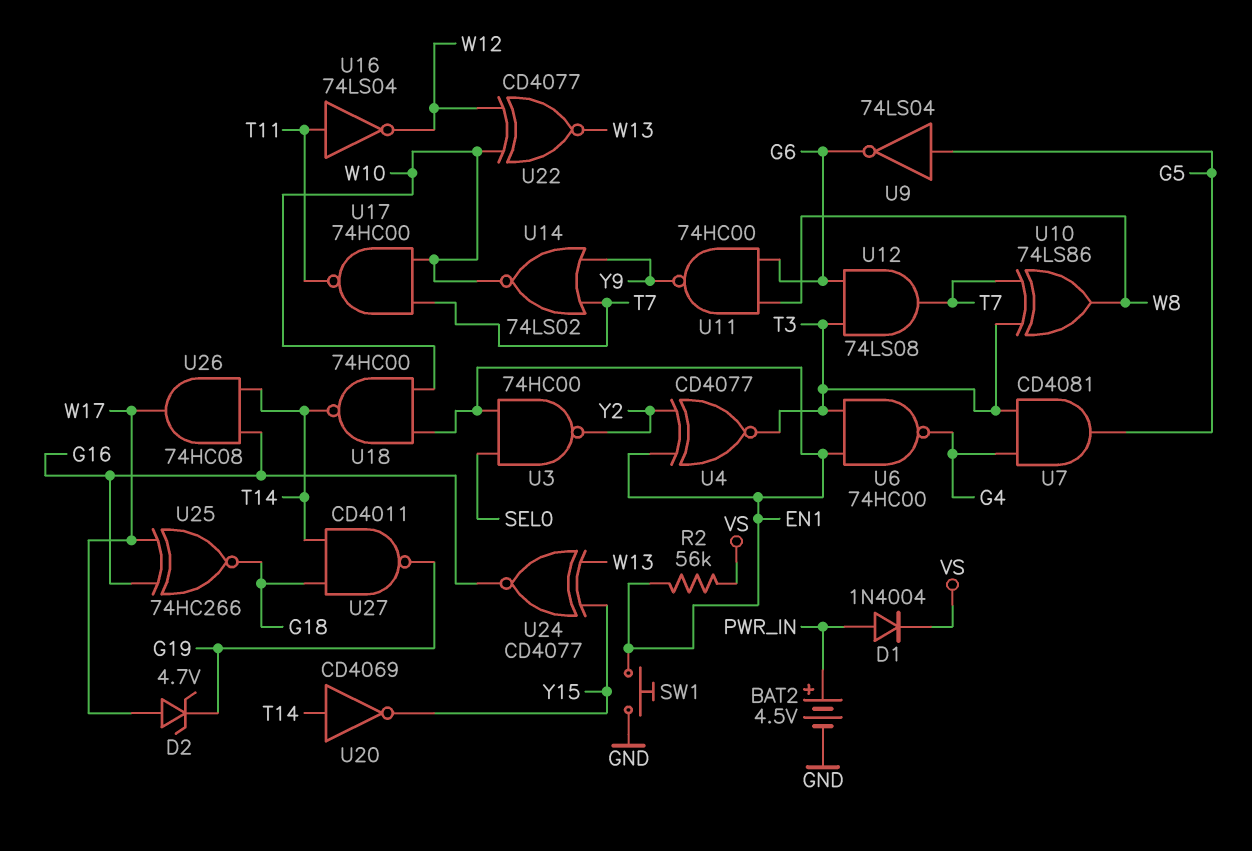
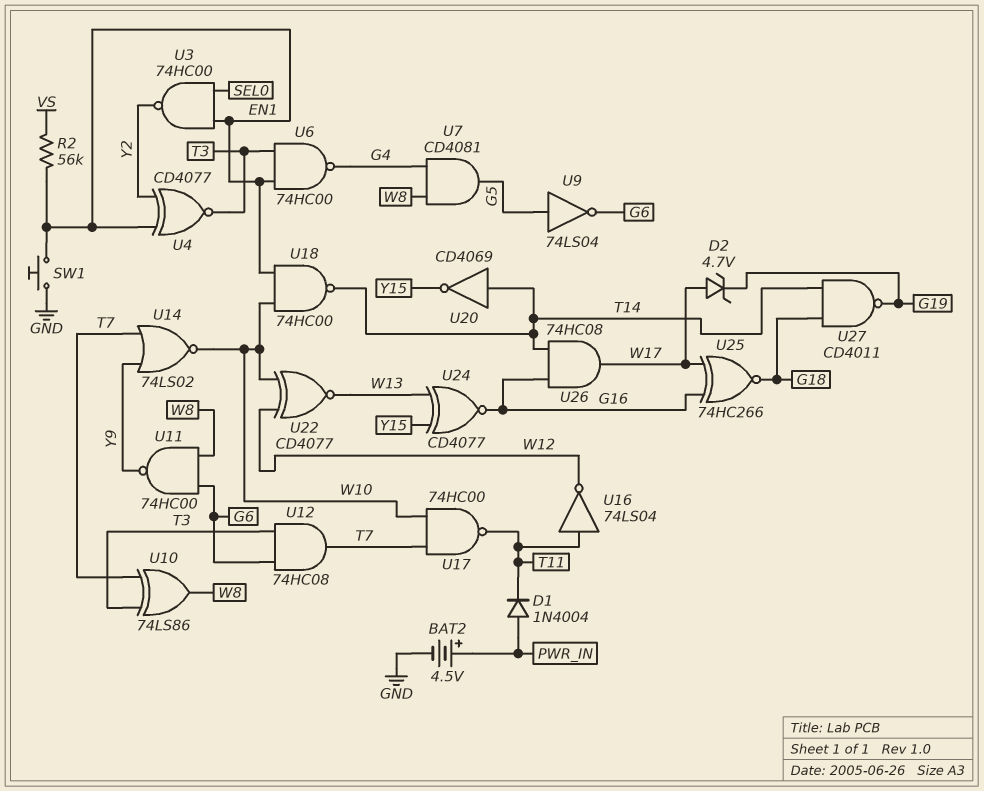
D1: diode 1N4004 (A PWR_IN, K VS) -> diode 1N4004 (A PWR_IN, K T11)
U7: AND CD4081 (in G4, in T3, out G5) -> AND CD4081 (in G4, in W8, out G5)
U12: AND 74LS08 (in G6, in T3, out T7) -> AND 74HC08 (in G6, in T3, out T7)

